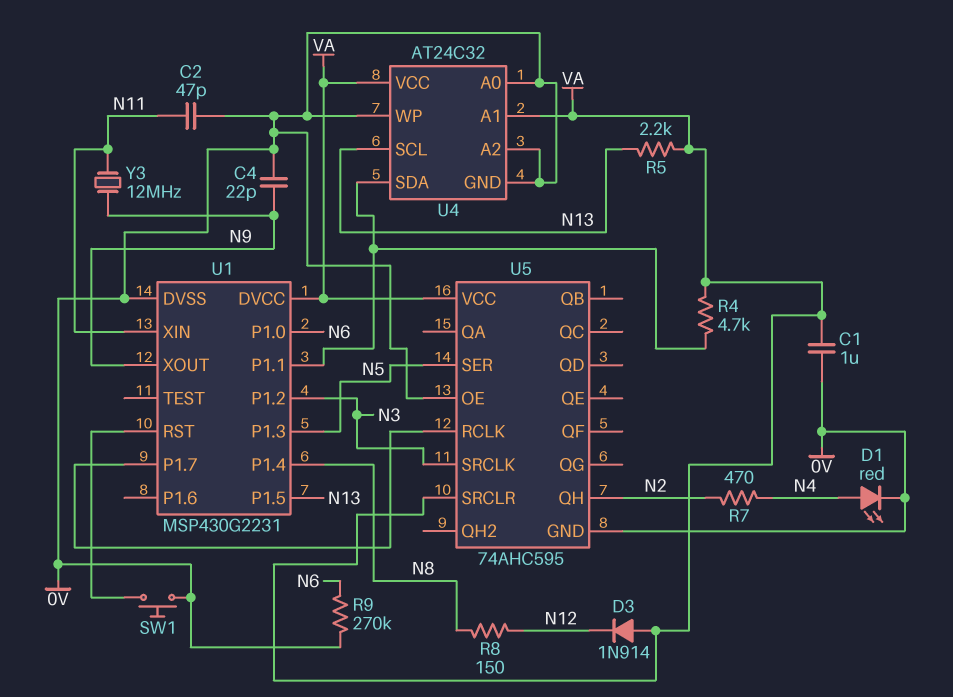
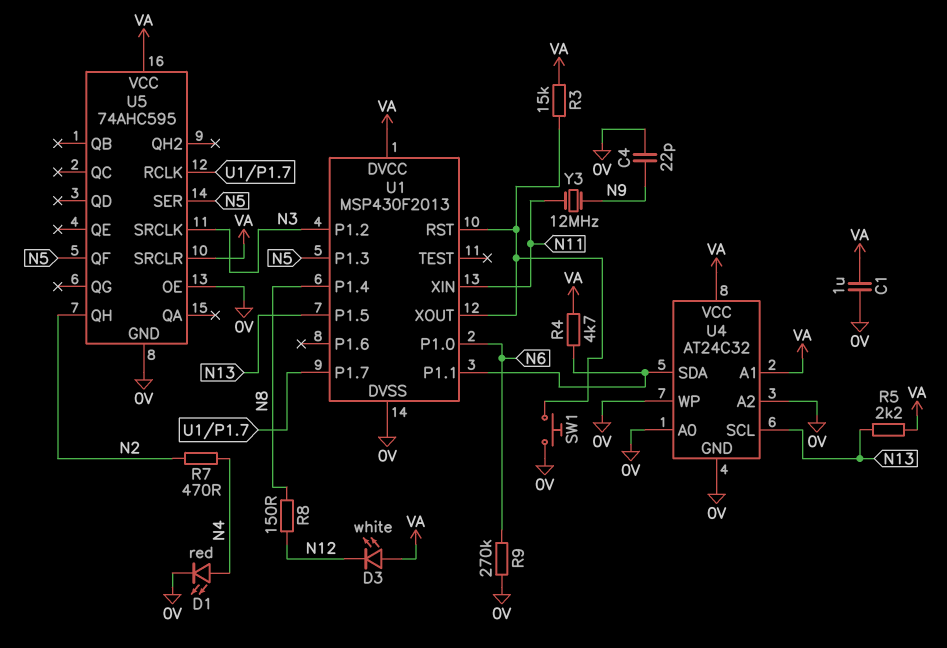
C2: 47pF (0V, N11) -> none
D3: diode 1N914 (A VA, K N12) -> LED white (A VA, K N12)
R3: none -> 15k (U1/RST, VA)
U1: MSP430G2231 -> MSP430F2013
U1 pin XOUT: N9 -> U1/RST
U5 pin QF: none -> N5

